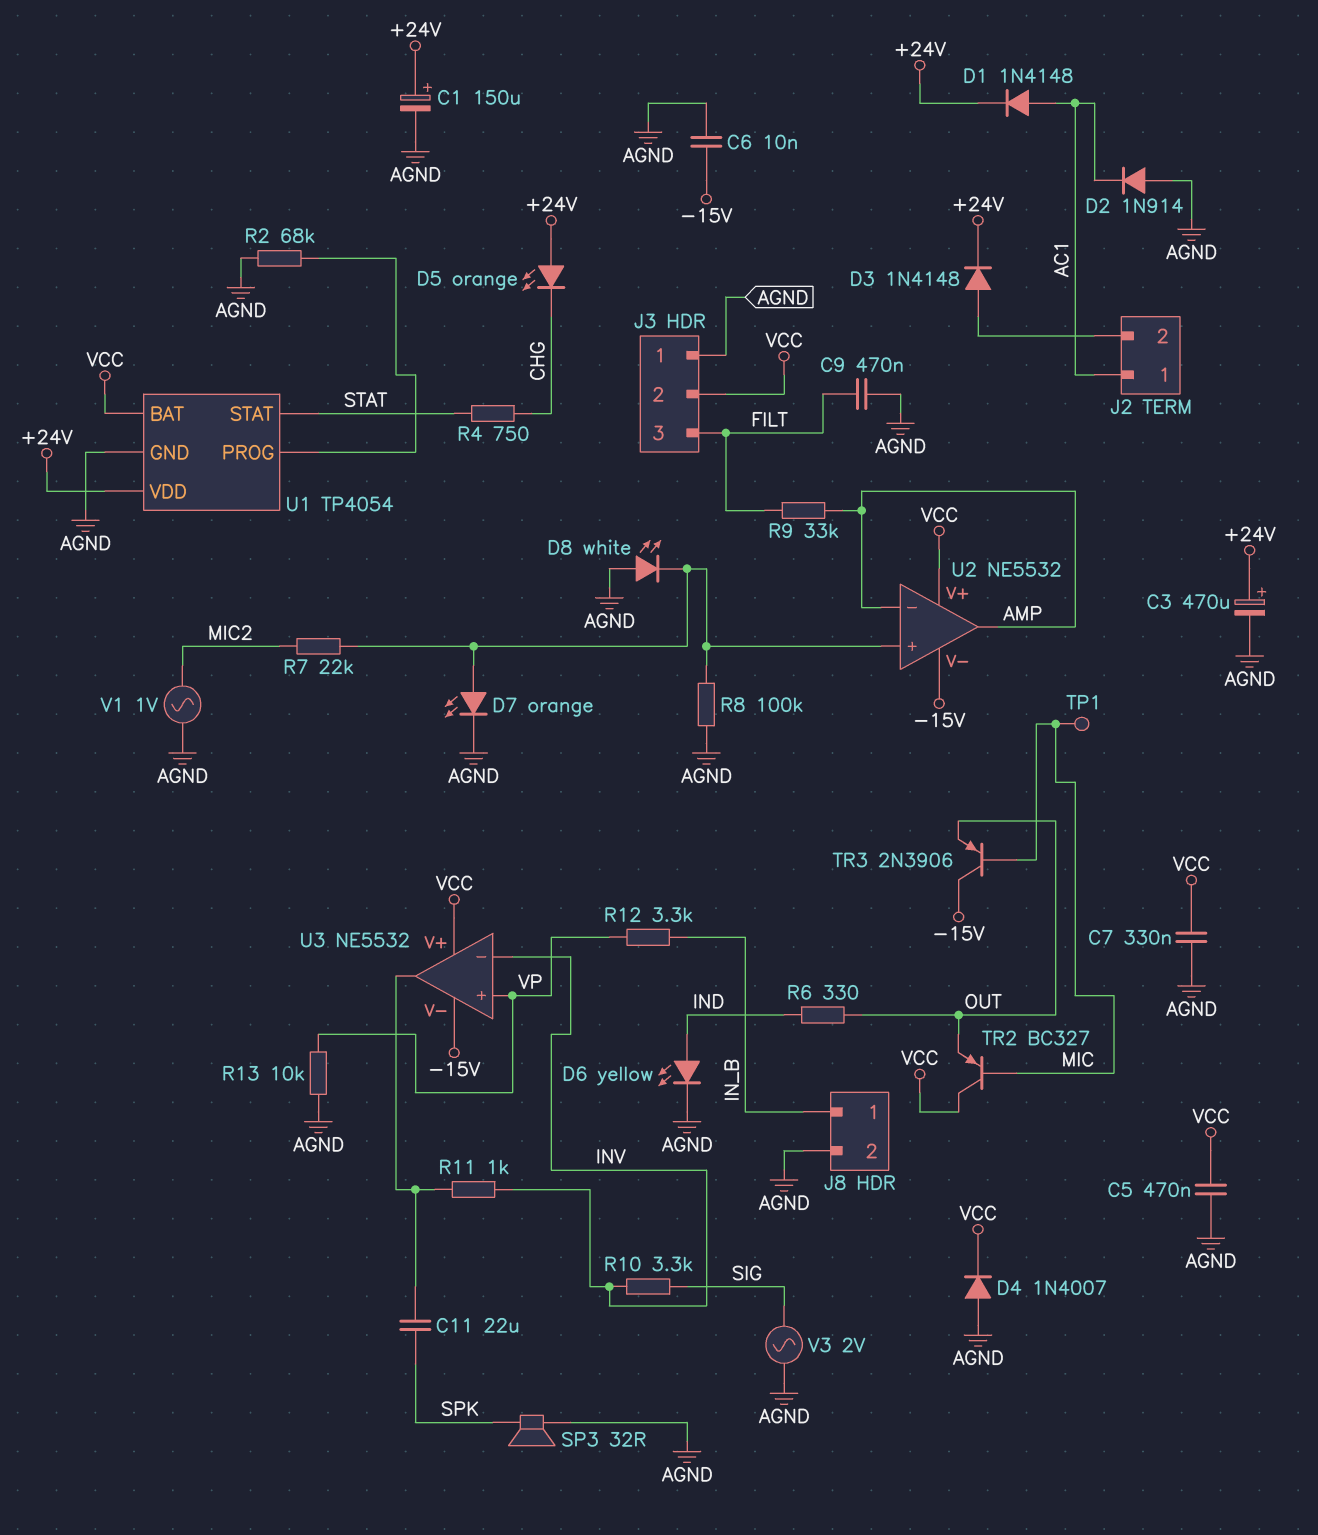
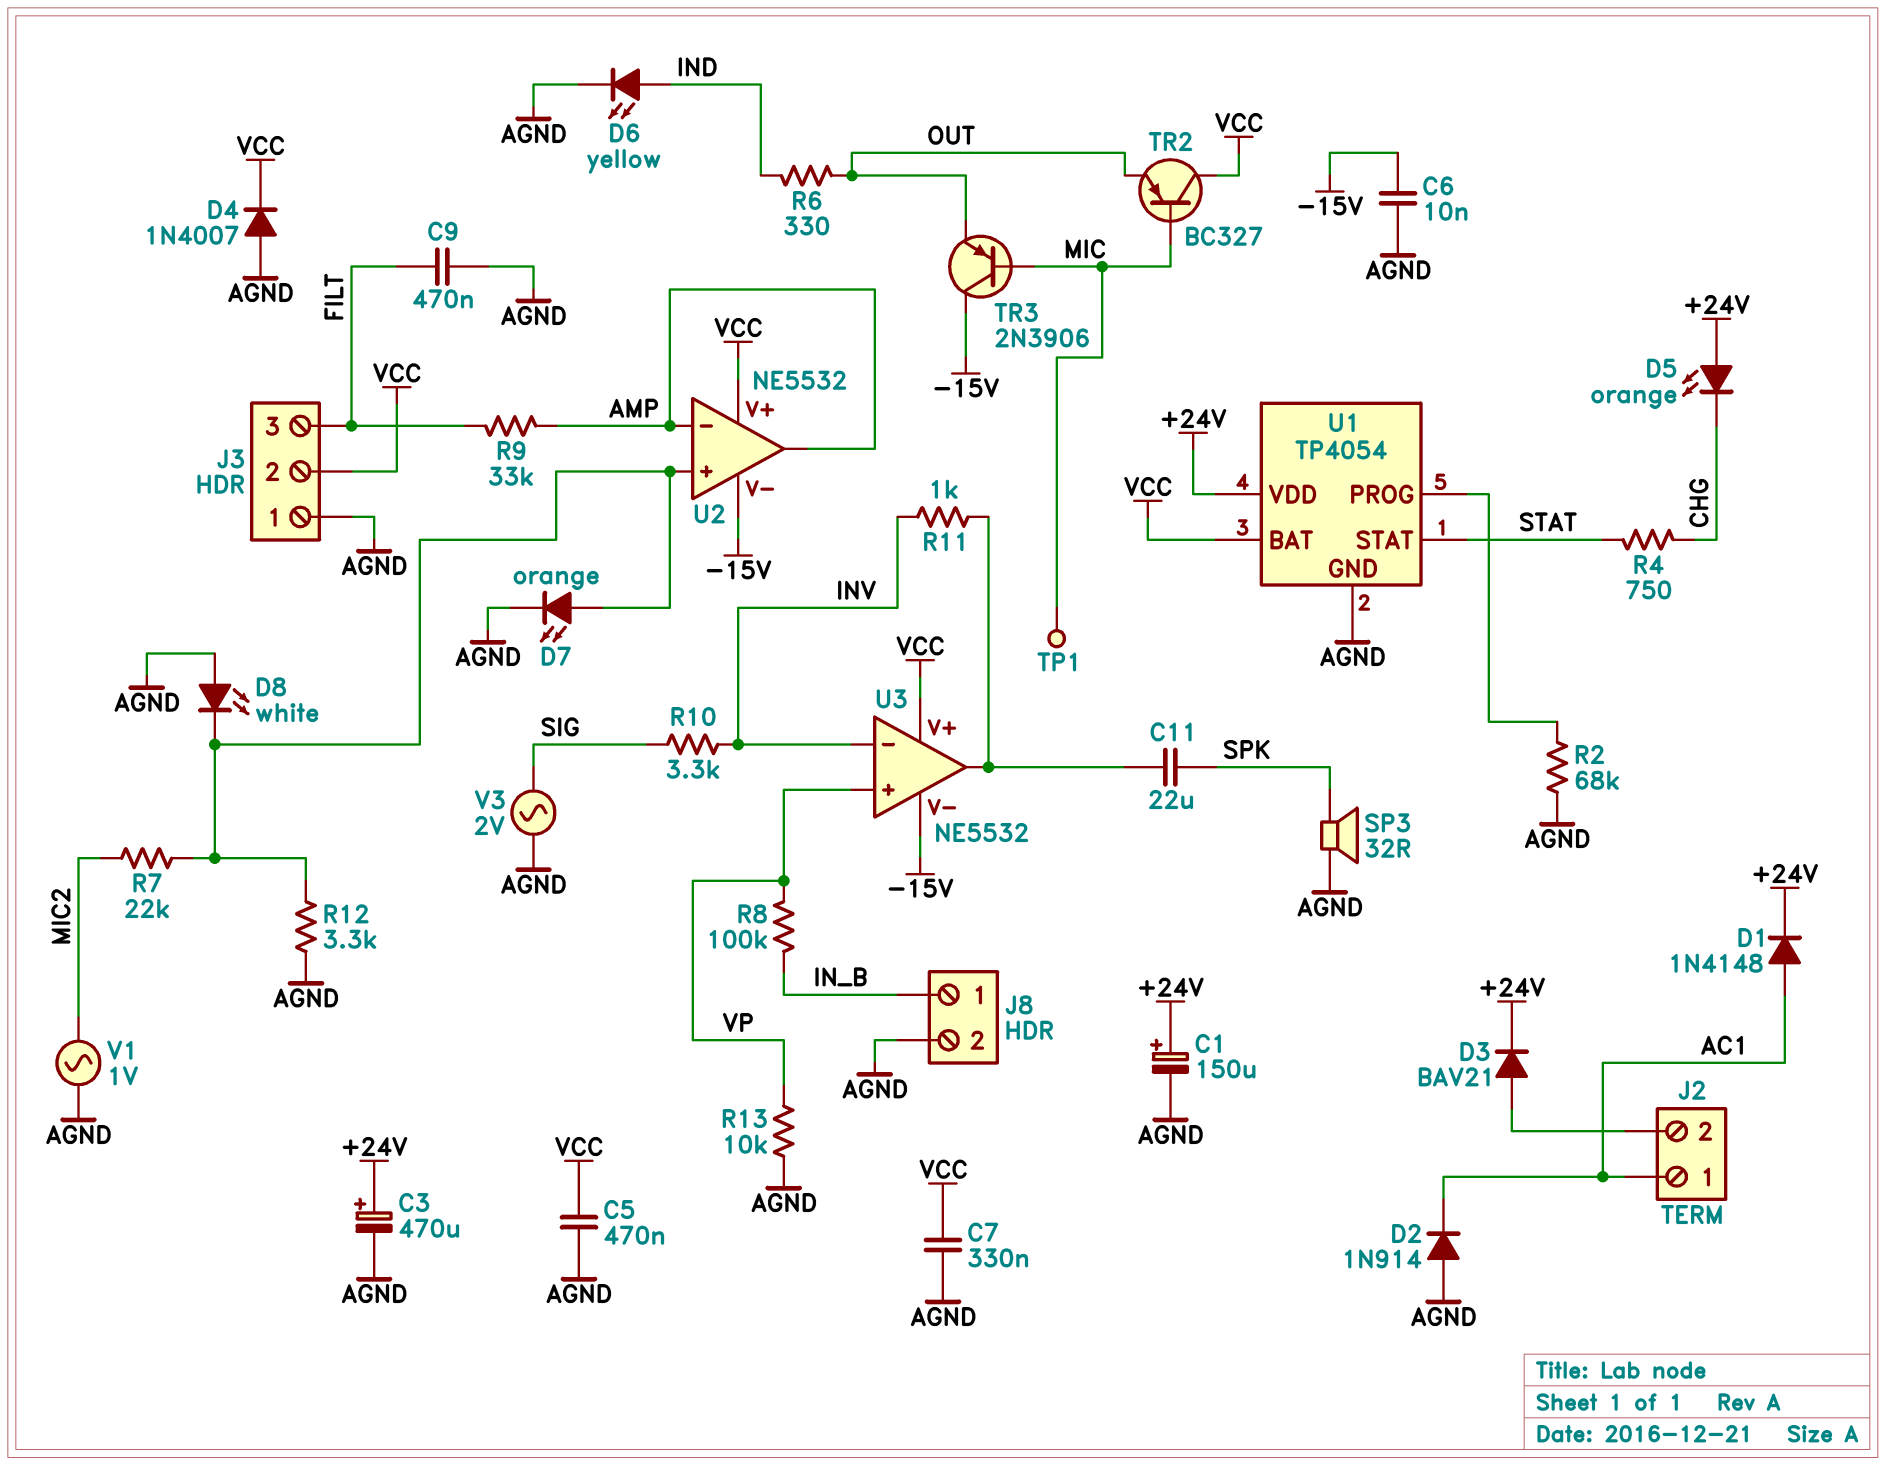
D3: diode 1N4148 (A J2/2, K +24V) -> diode BAV21 (A J2/2, K +24V)
R8: 100k (AGND, U2/in+) -> 100k (IN_B, VP)
R12: 3.3k (IN_B, VP) -> 3.3k (AGND, U2/in+)

